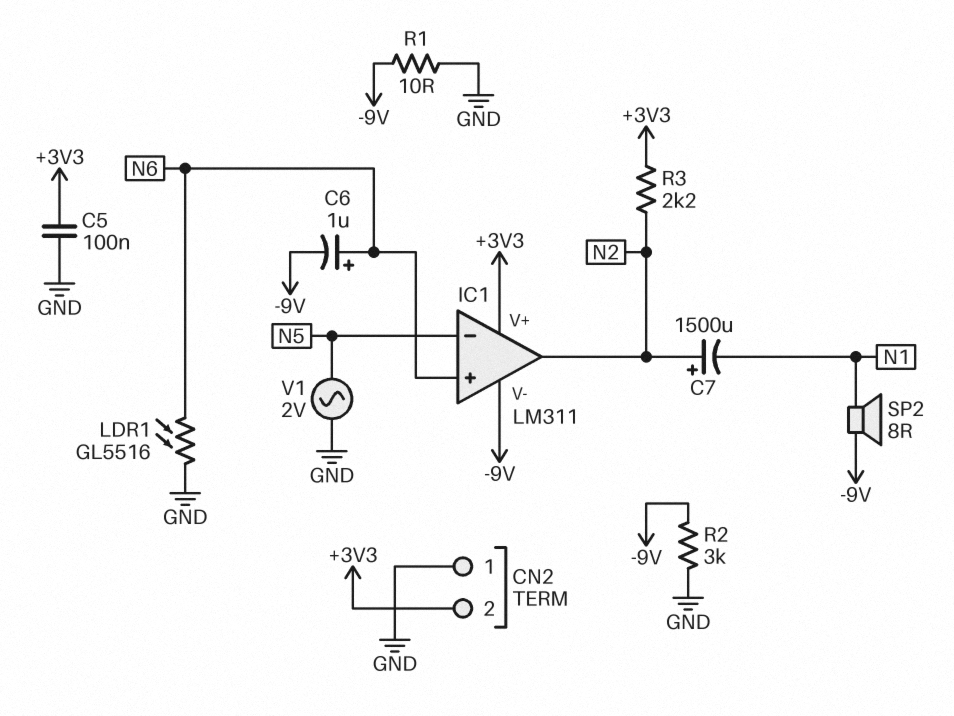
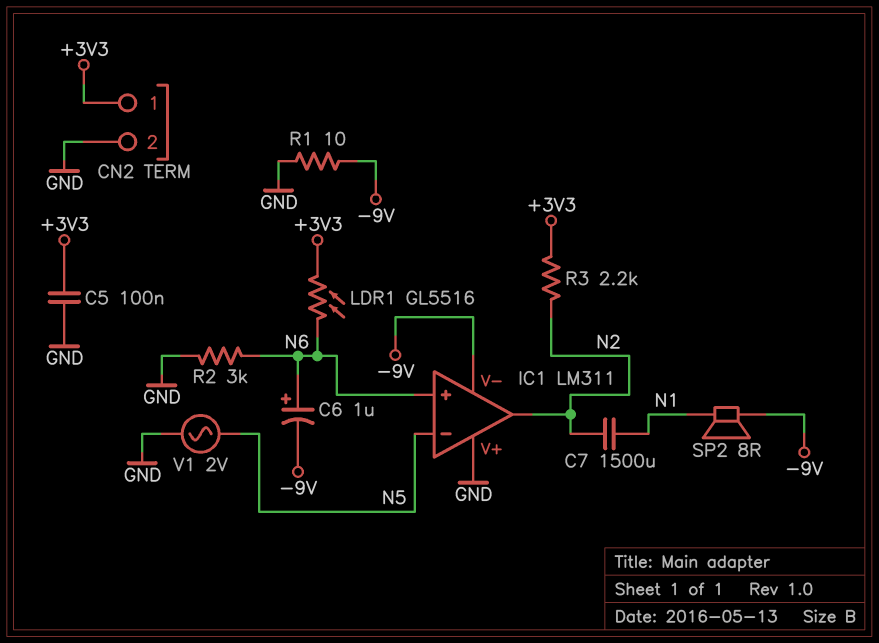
C7: 1500uF (plus N2, minus N1) -> 1500uF (N1, N2)
CN2 pin 1: GND -> +3V3
CN2 pin 2: +3V3 -> GND
IC1 pin V+: +3V3 -> GND
LDR1: GL5516 (GND, N6) -> GL5516 (+3V3, N6)
R2: 3k (-9V, GND) -> 3k (GND, N6)

